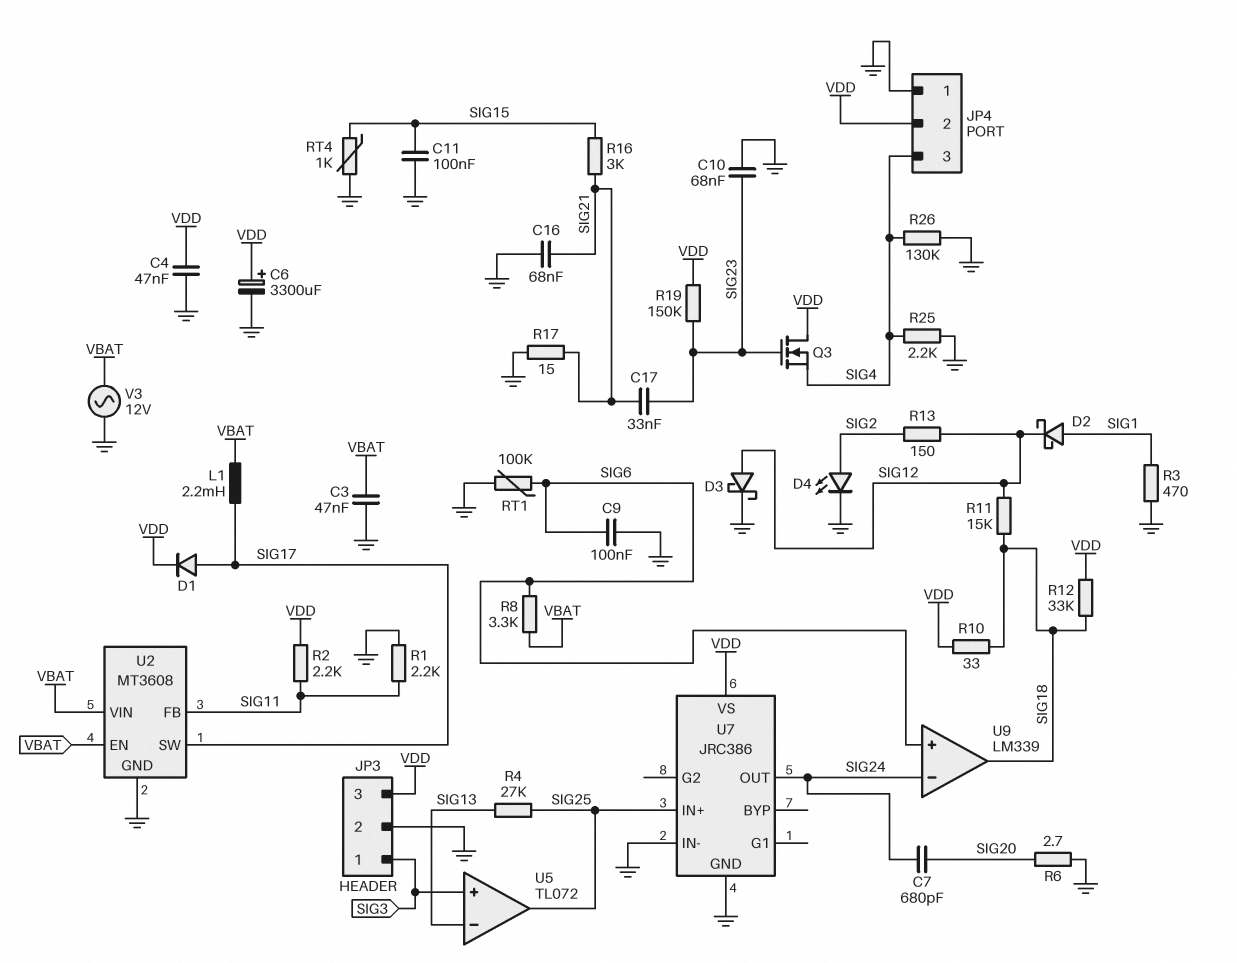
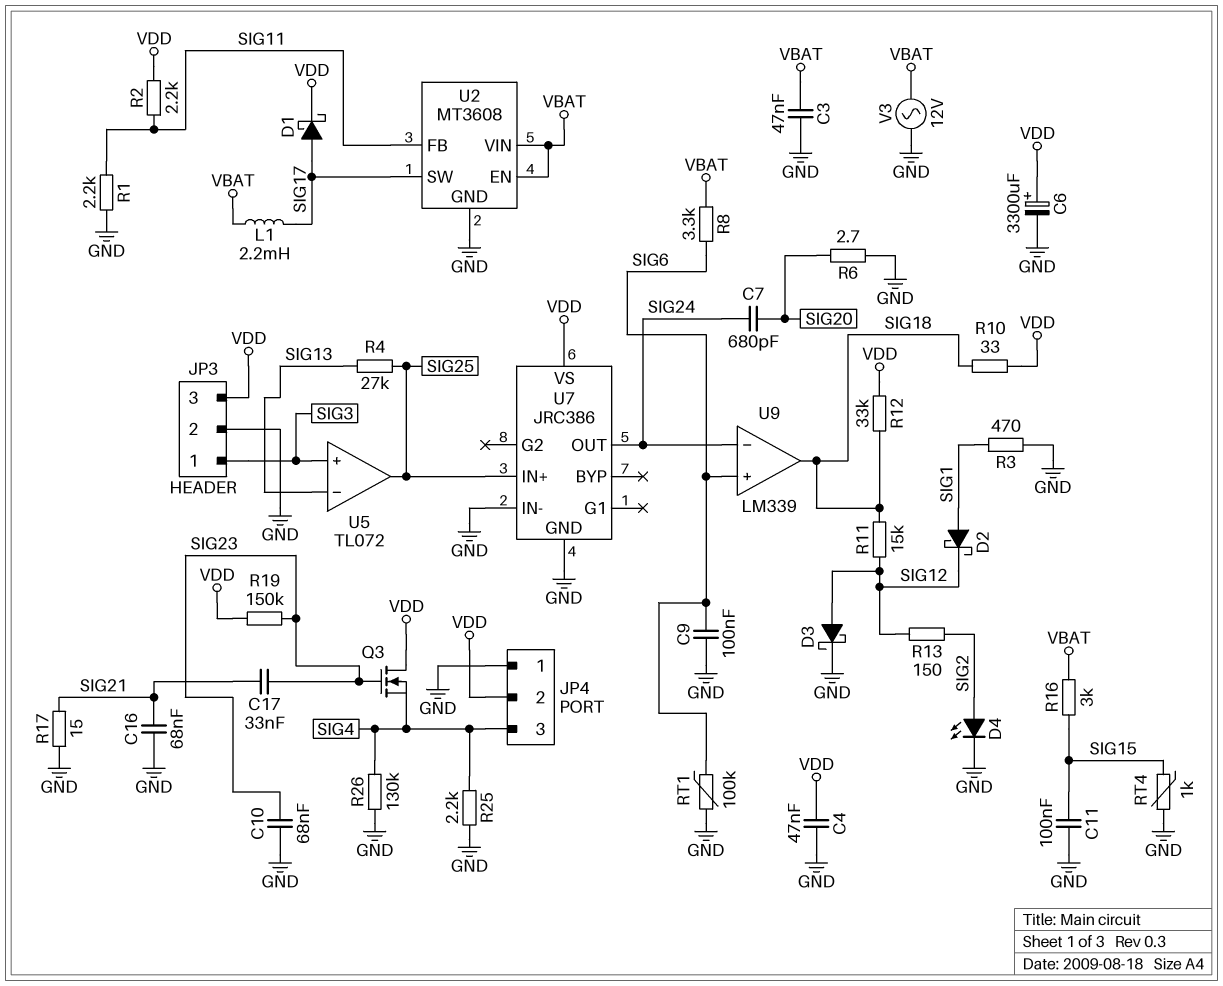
D1: diode (A SIG17, K VDD) -> schottky (A SIG17, K VDD)
R16: 3k (SIG15, SIG21) -> 3k (SIG15, VBAT)

